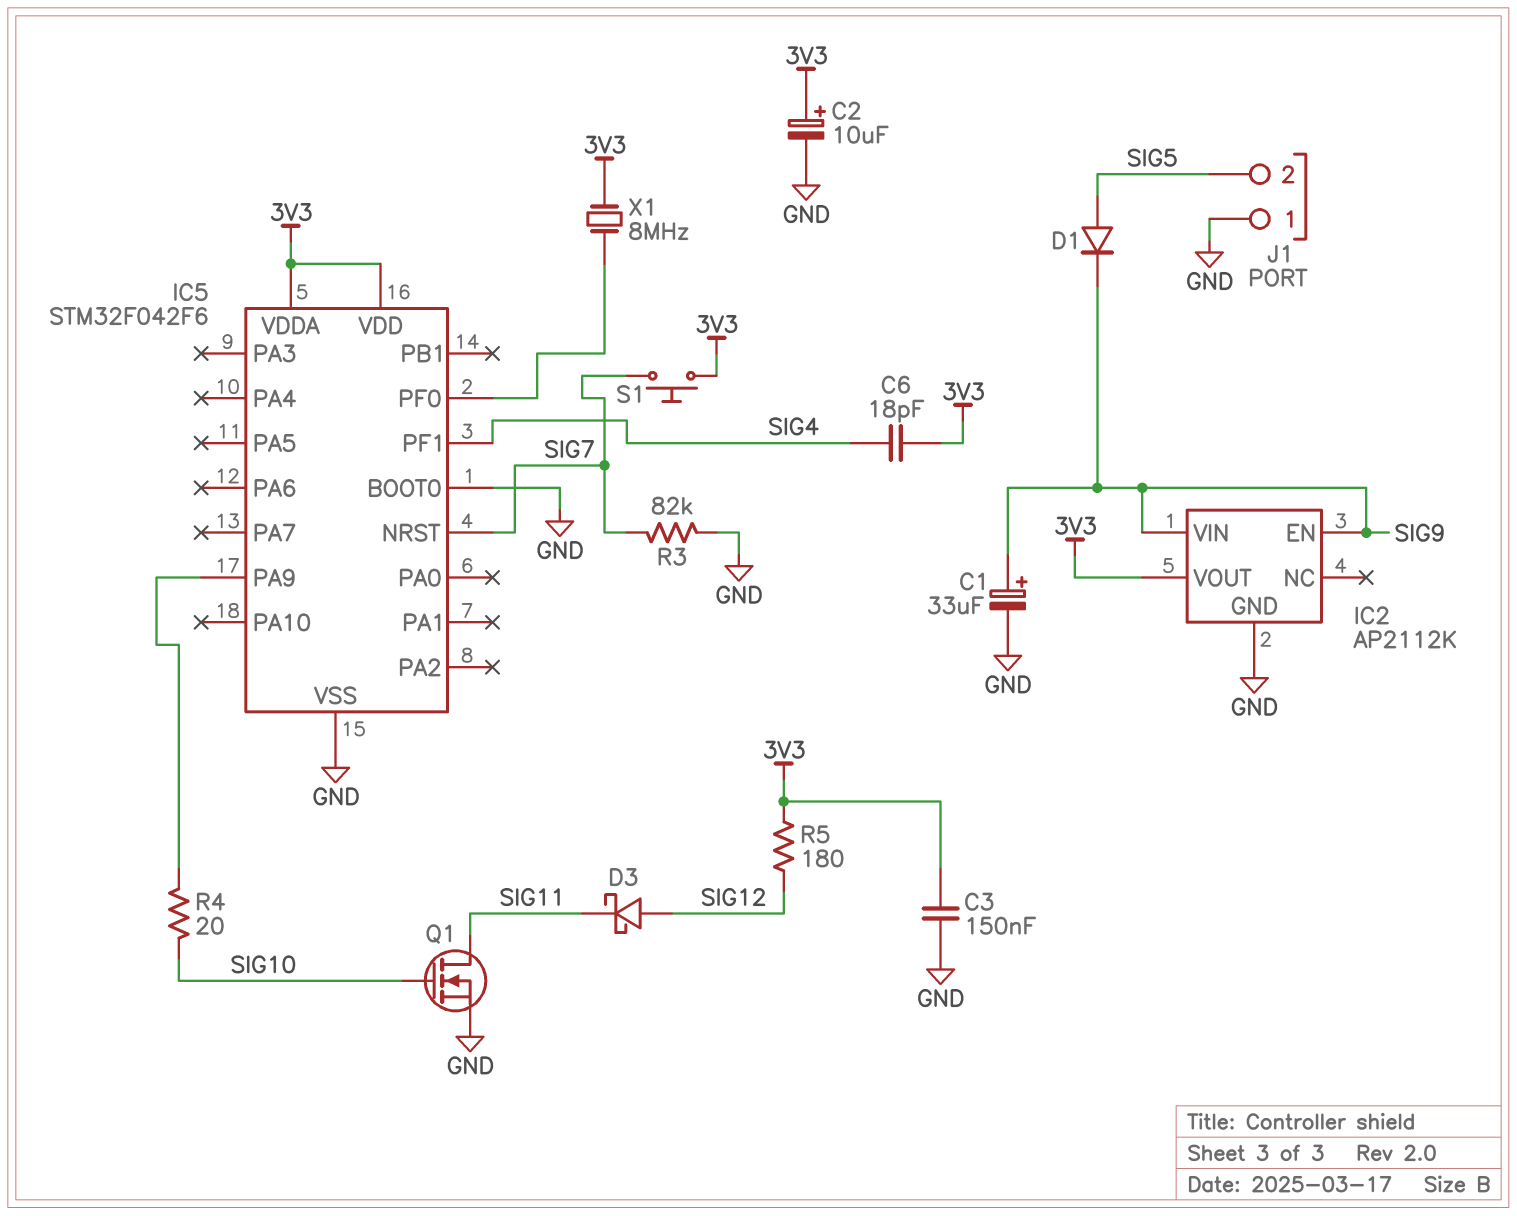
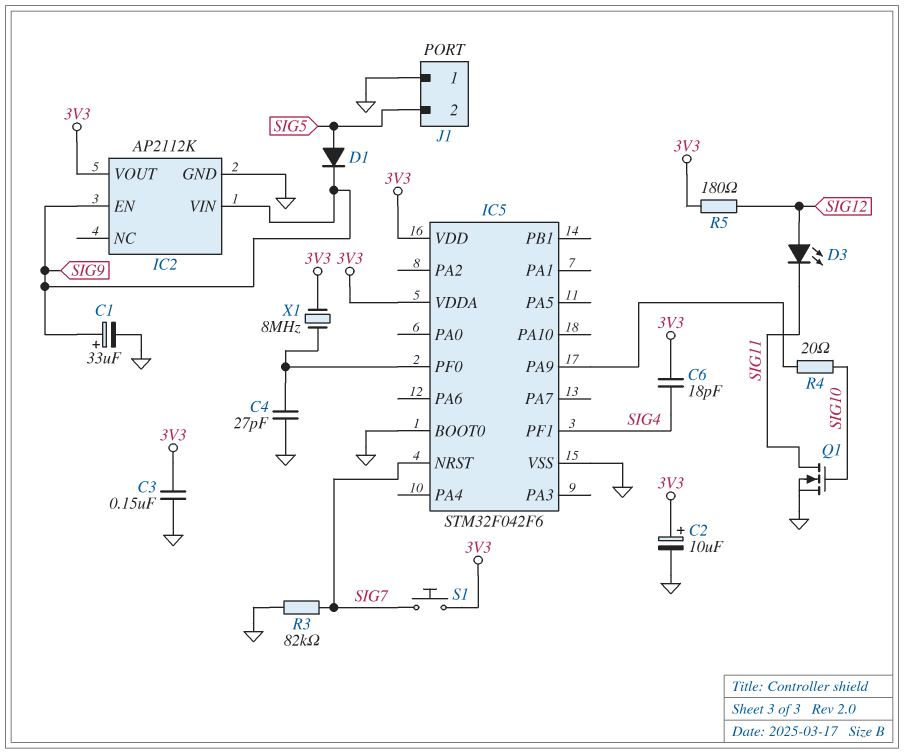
C4: none -> 27pF (GND, IC5/PF0)
D3: schottky (A SIG12, K SIG11) -> LED (A SIG12, K SIG11)

